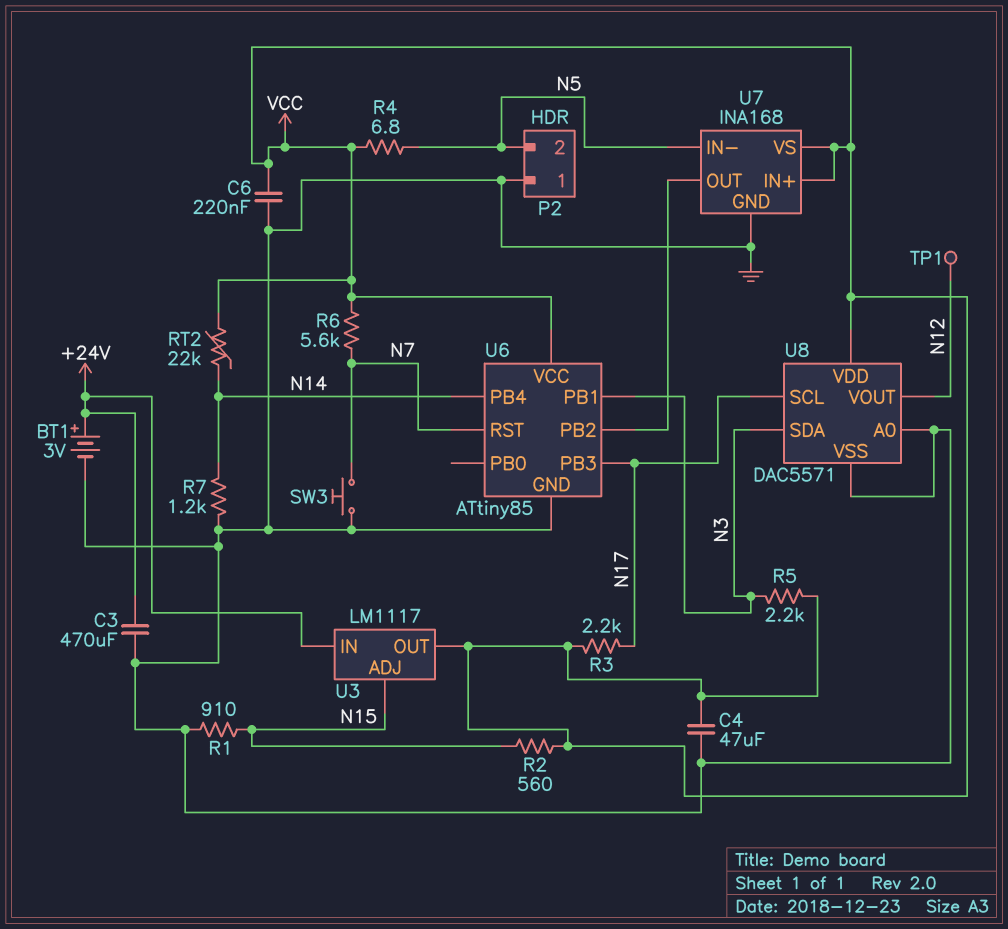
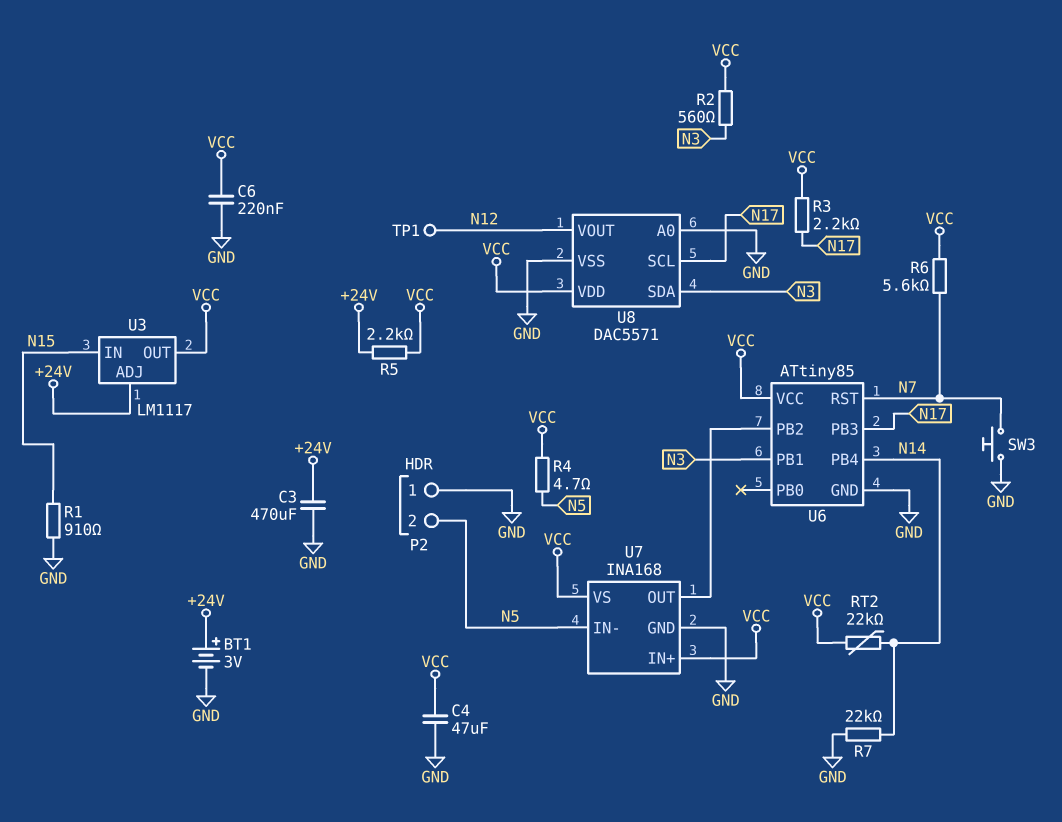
R2: 560 (N15, VCC) -> 560 (N3, VCC)
R4: 6.8 (N5, VCC) -> 4.7 (N5, VCC)
R5: 2.2k (N3, VCC) -> 2.2k (+24V, VCC)
R7: 1.2k (GND, N14) -> 22k (GND, N14)
U3 pin ADJ: N15 -> +24V
U3 pin IN: +24V -> N15

